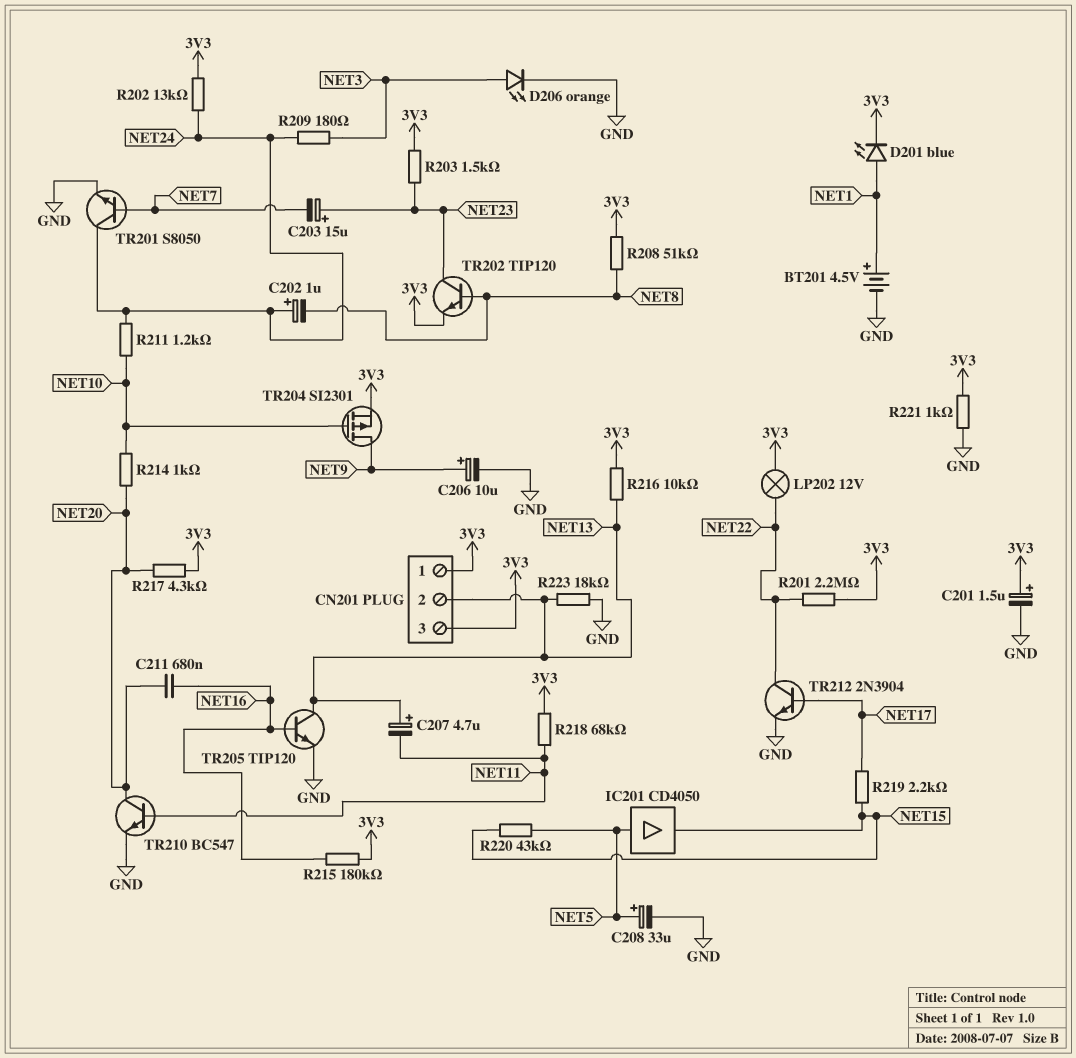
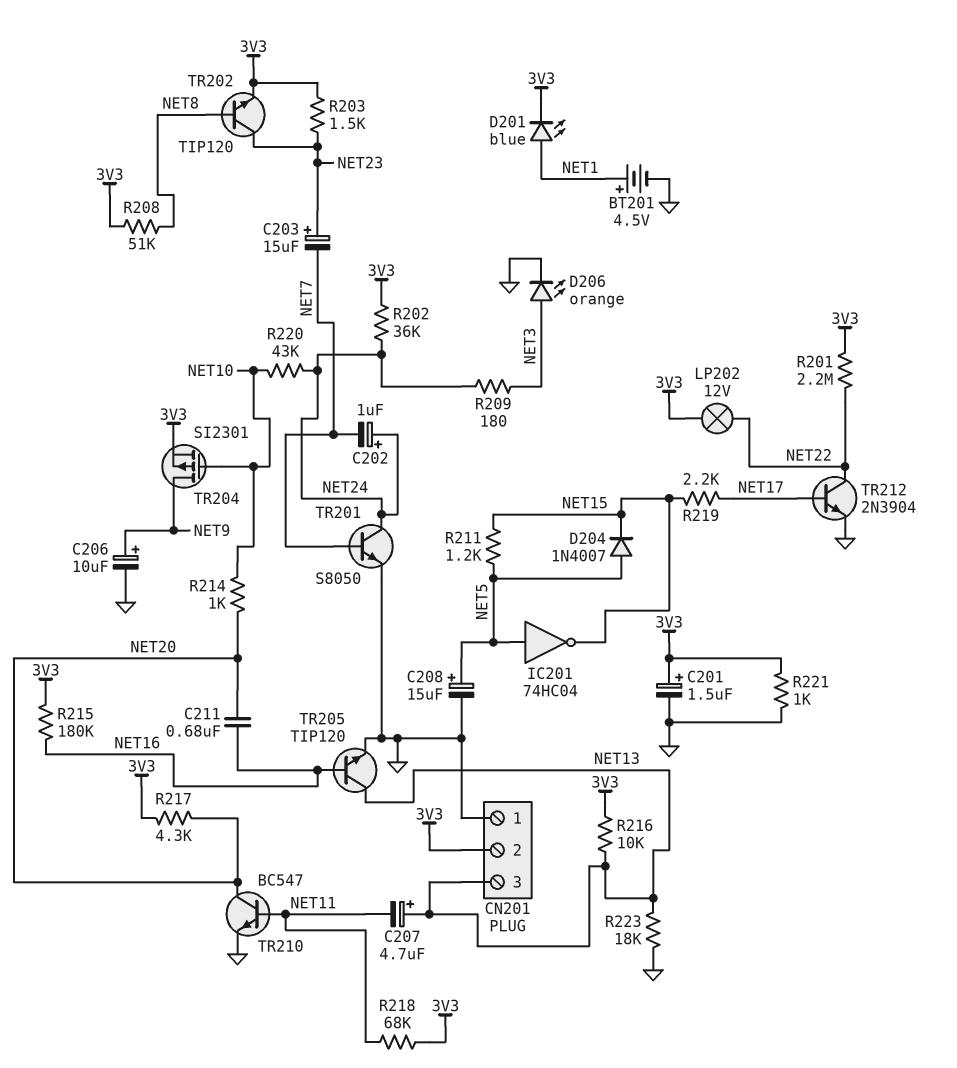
C202: 1uF (plus NET24, minus NET8) -> 1uF (plus NET24, minus NET7)
C208: 33uF (plus NET5, minus GND) -> 15uF (plus NET5, minus GND)
CN201 pin 1: 3V3 -> GND
CN201 pin 2: NET13 -> 3V3
CN201 pin 3: 3V3 -> NET13
D204: none -> diode 1N4007 (A NET5, K NET15)
IC201: buffer CD4050 (in NET5, out NET15) -> NOT 74HC04 (in NET5, out NET15)
R202: 13k (3V3, NET24) -> 36k (3V3, NET24)
R211: 1.2k (NET10, NET24) -> 1.2k (NET5, NET15)
R220: 43k (NET5, NET15) -> 43k (NET10, NET24)

